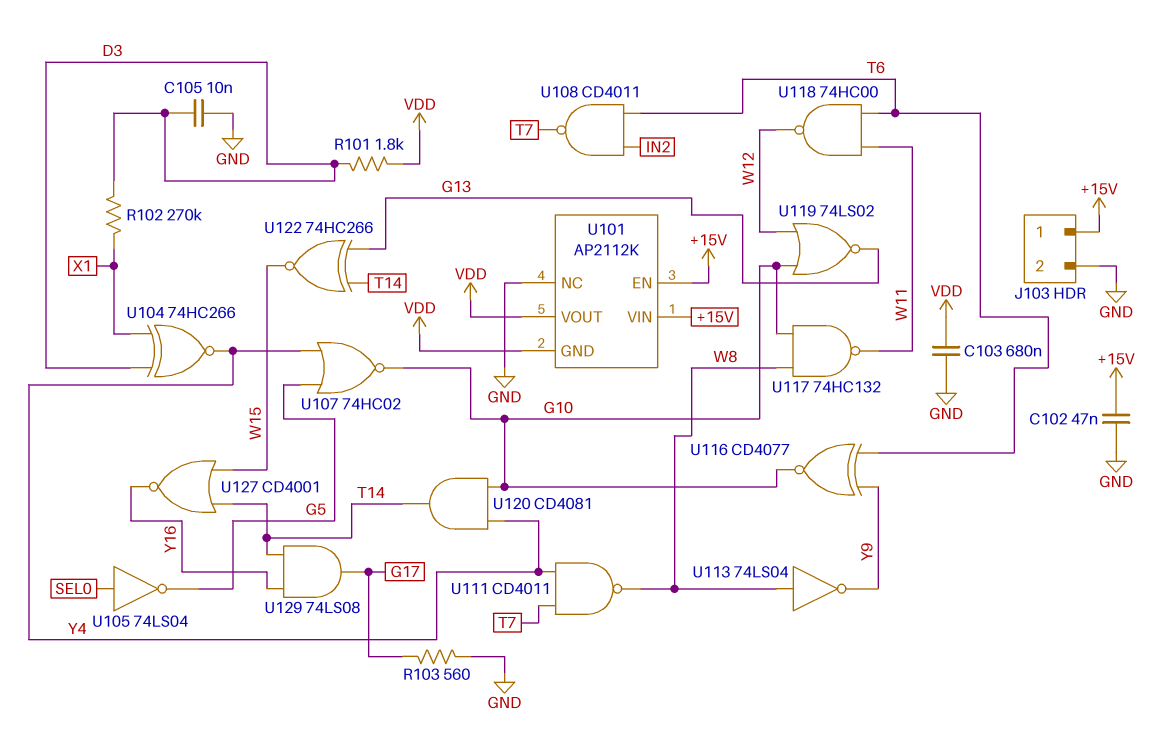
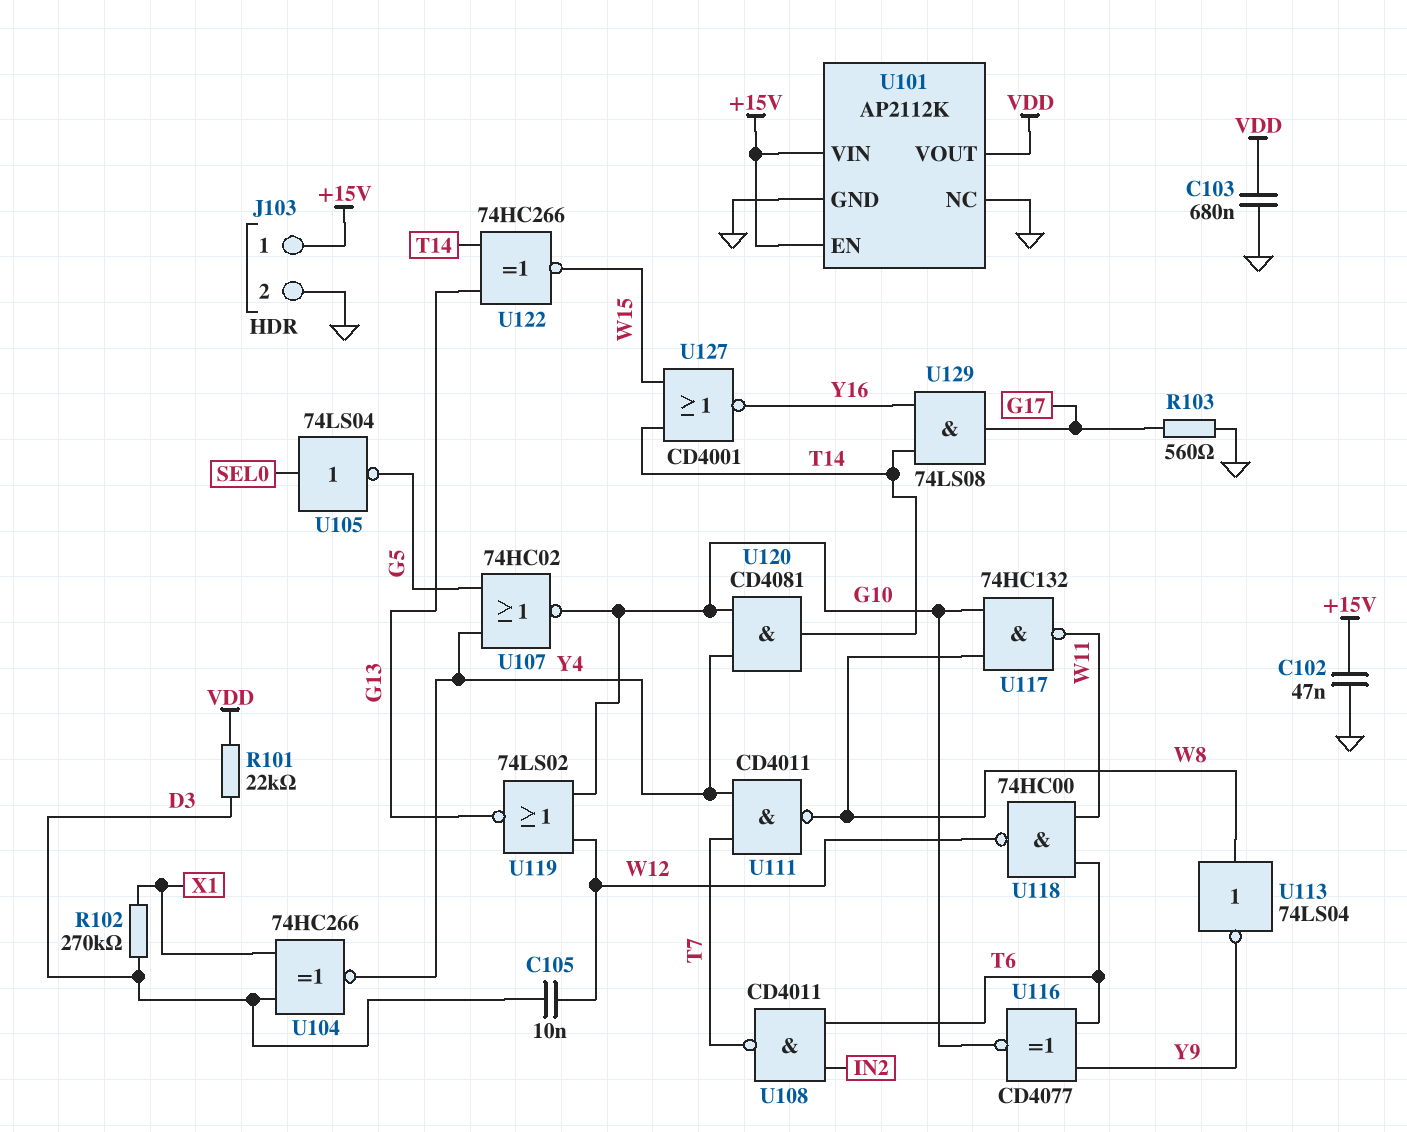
C105: 10nF (D3, GND) -> 10nF (D3, W12)
R101: 1.8k (D3, VDD) -> 22k (D3, VDD)
U101 pin GND: VDD -> GND

